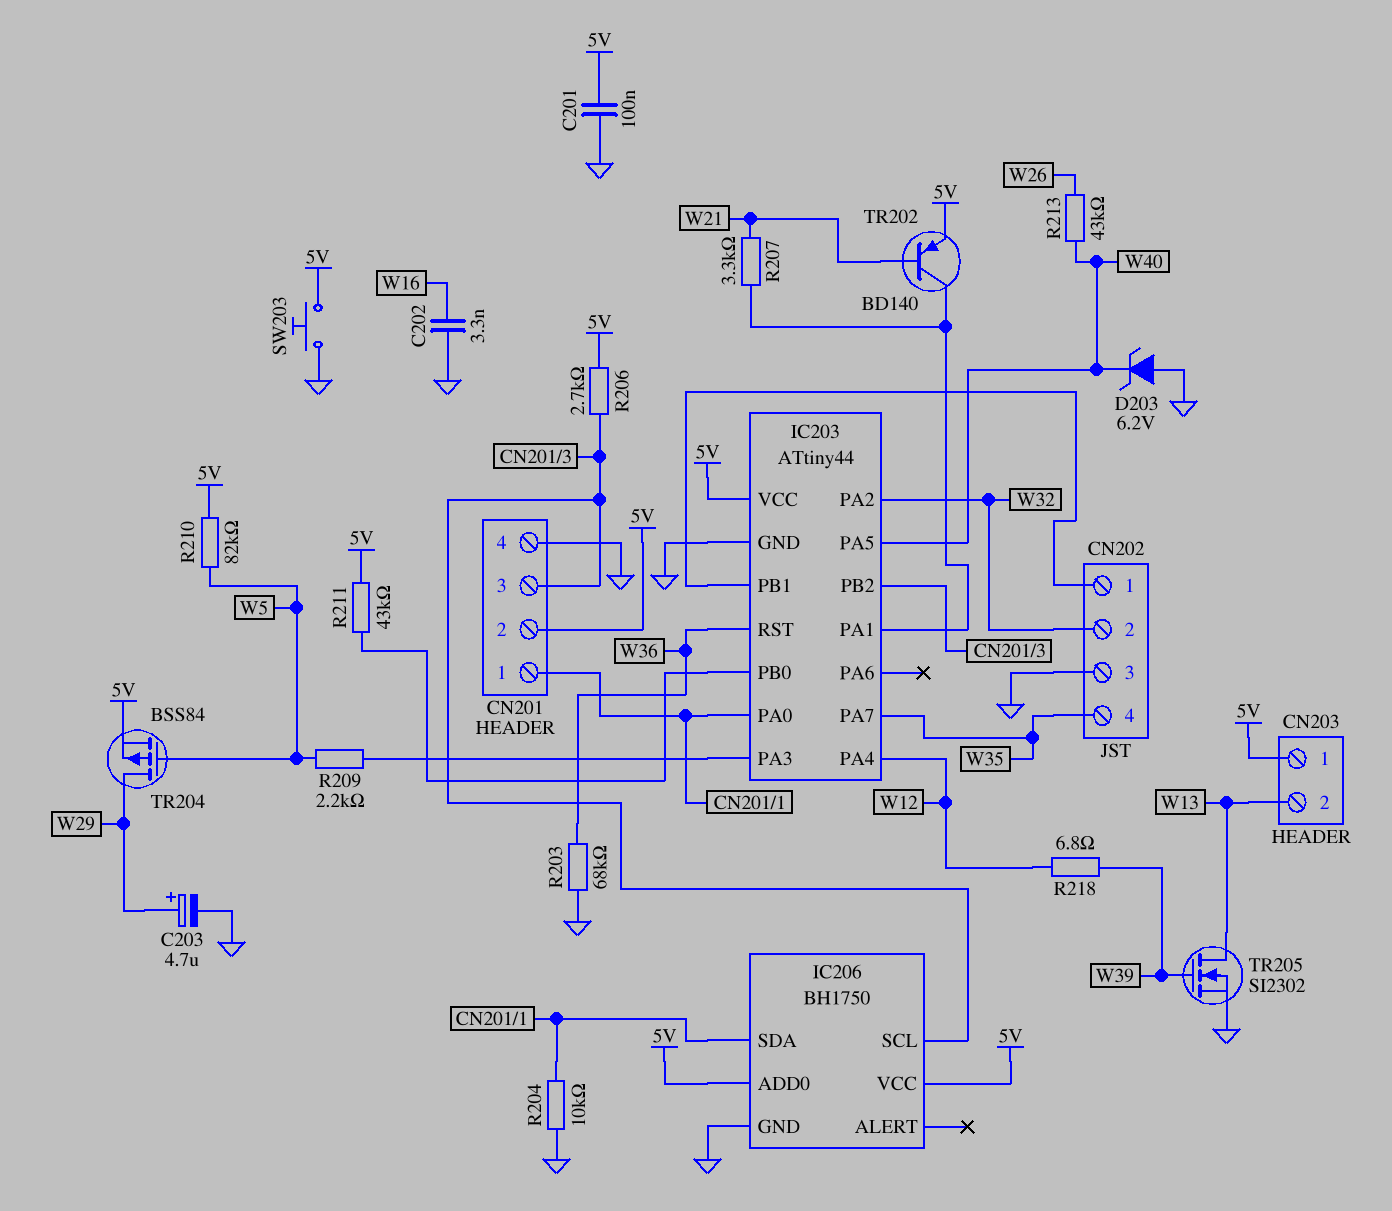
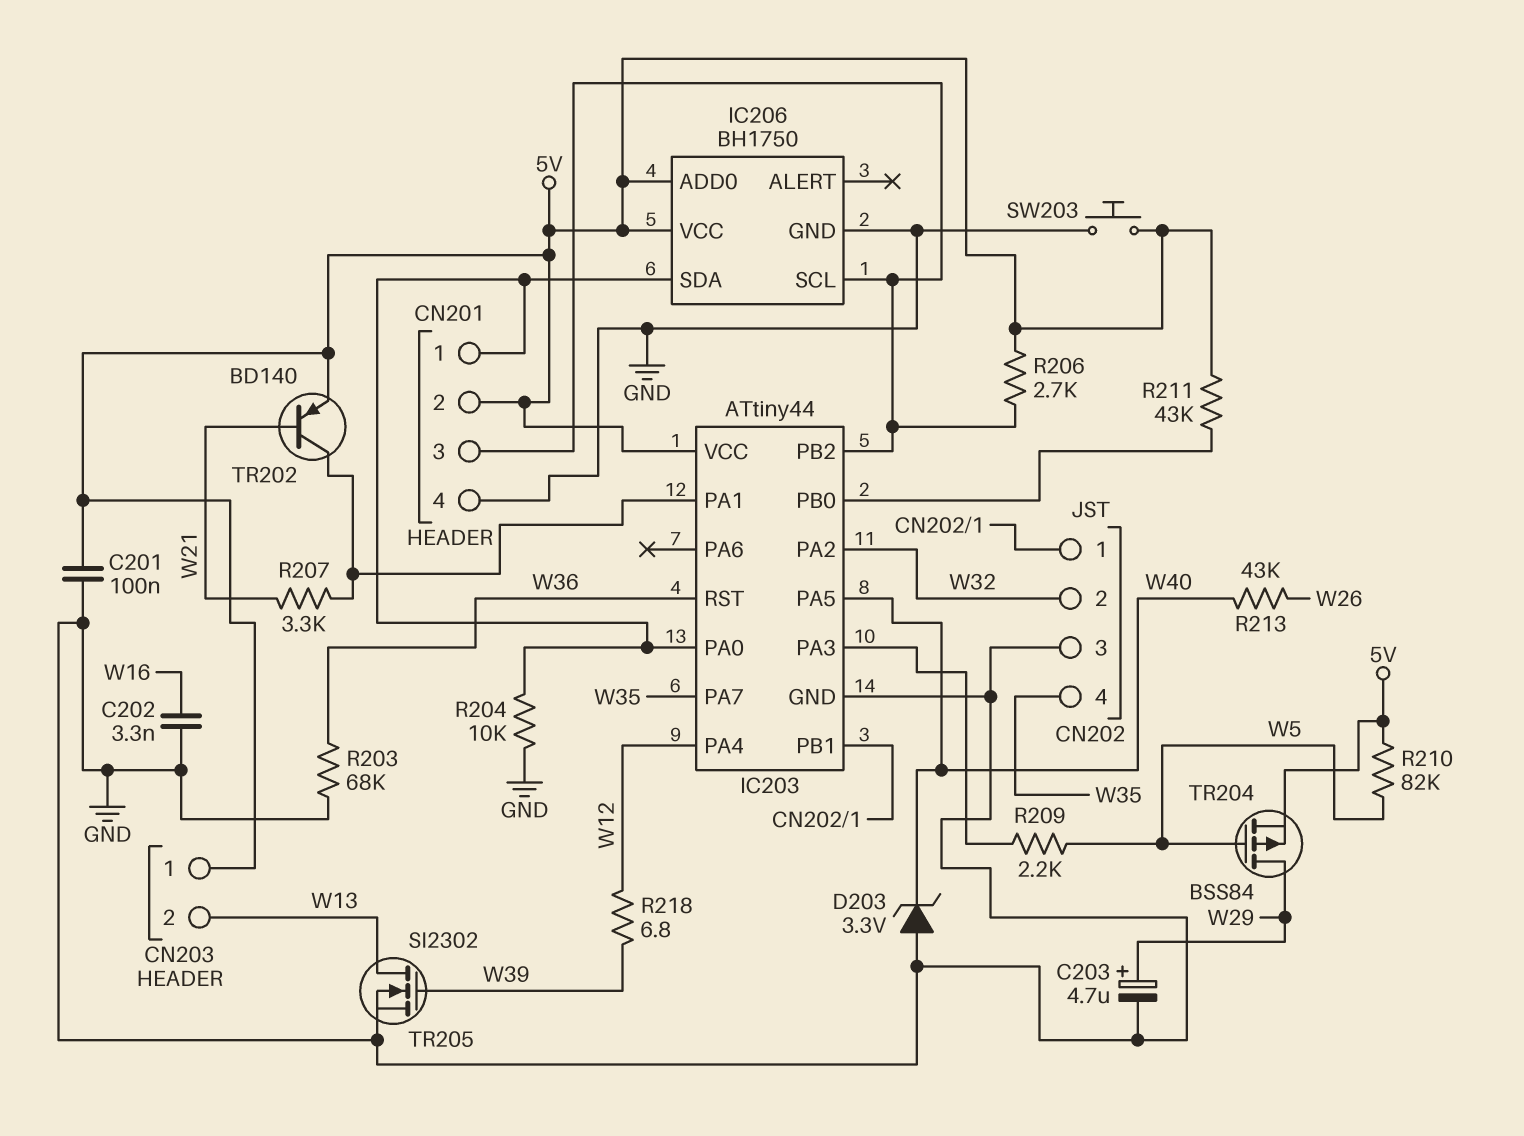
D203: zener 6.2V (A GND, K W40) -> zener 3.3V (A GND, K W40)

